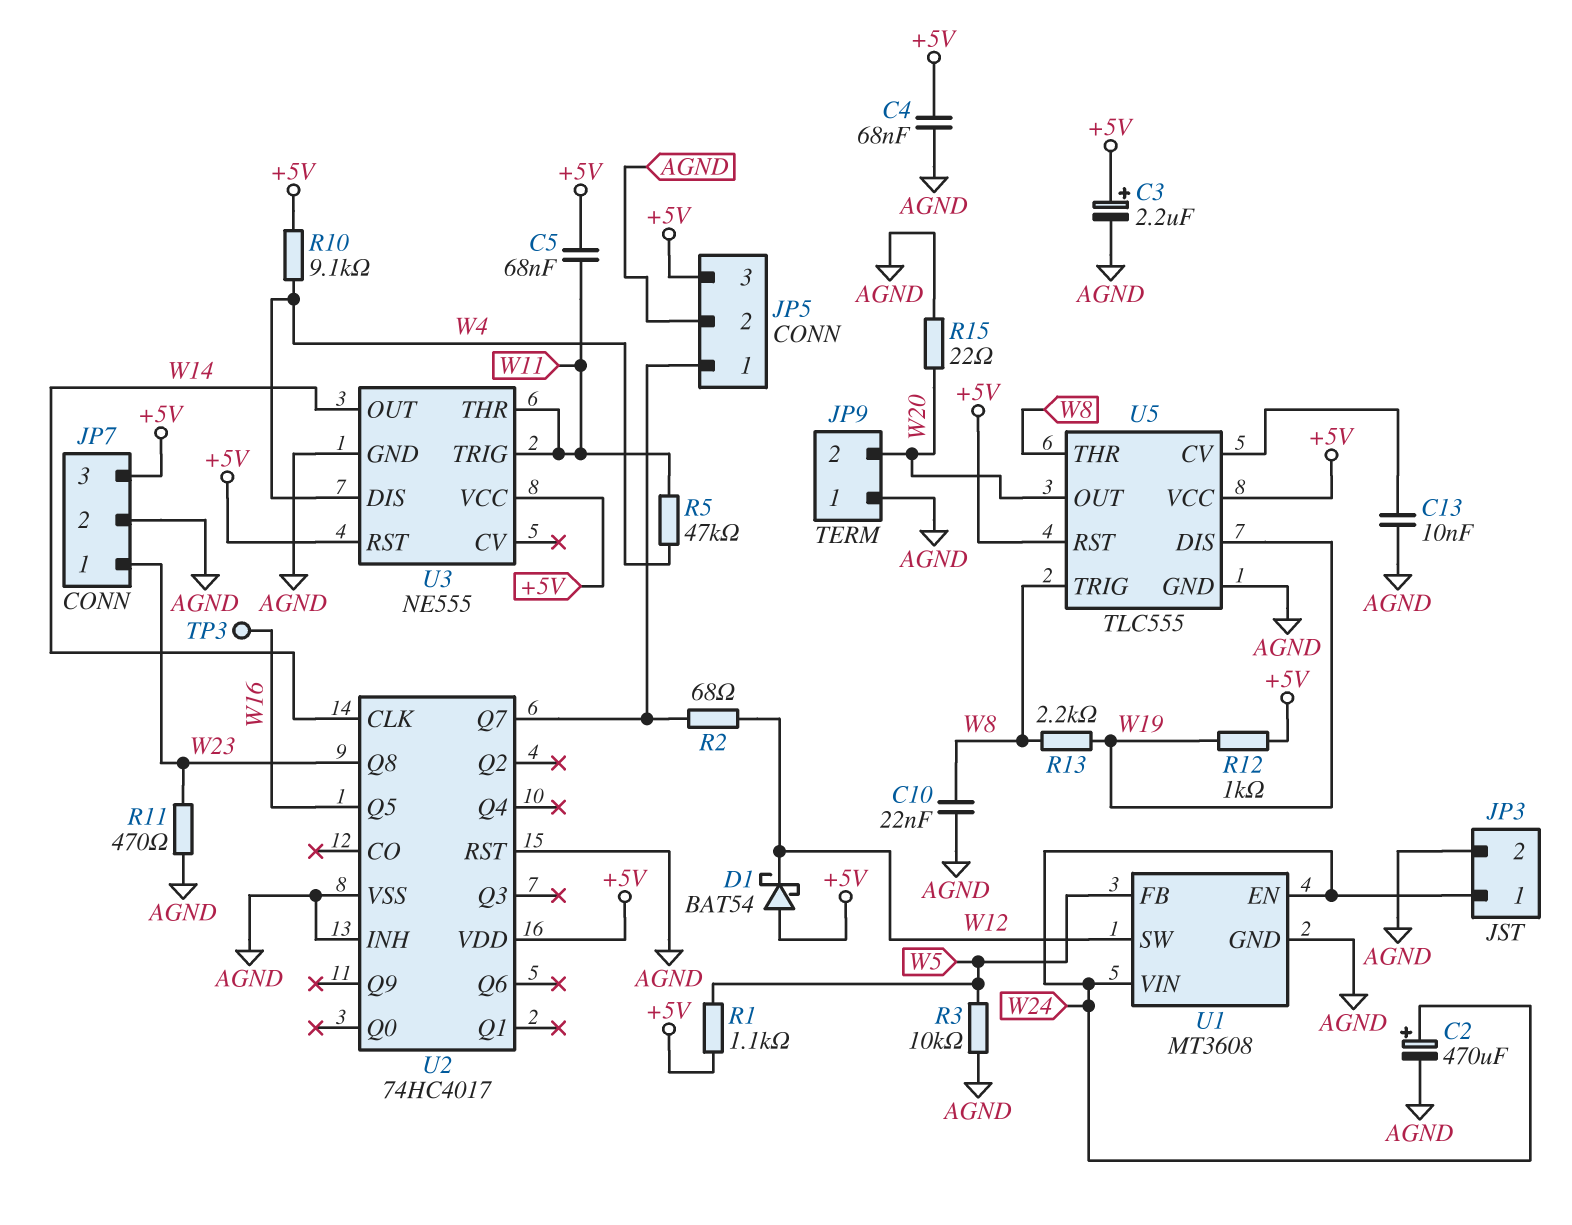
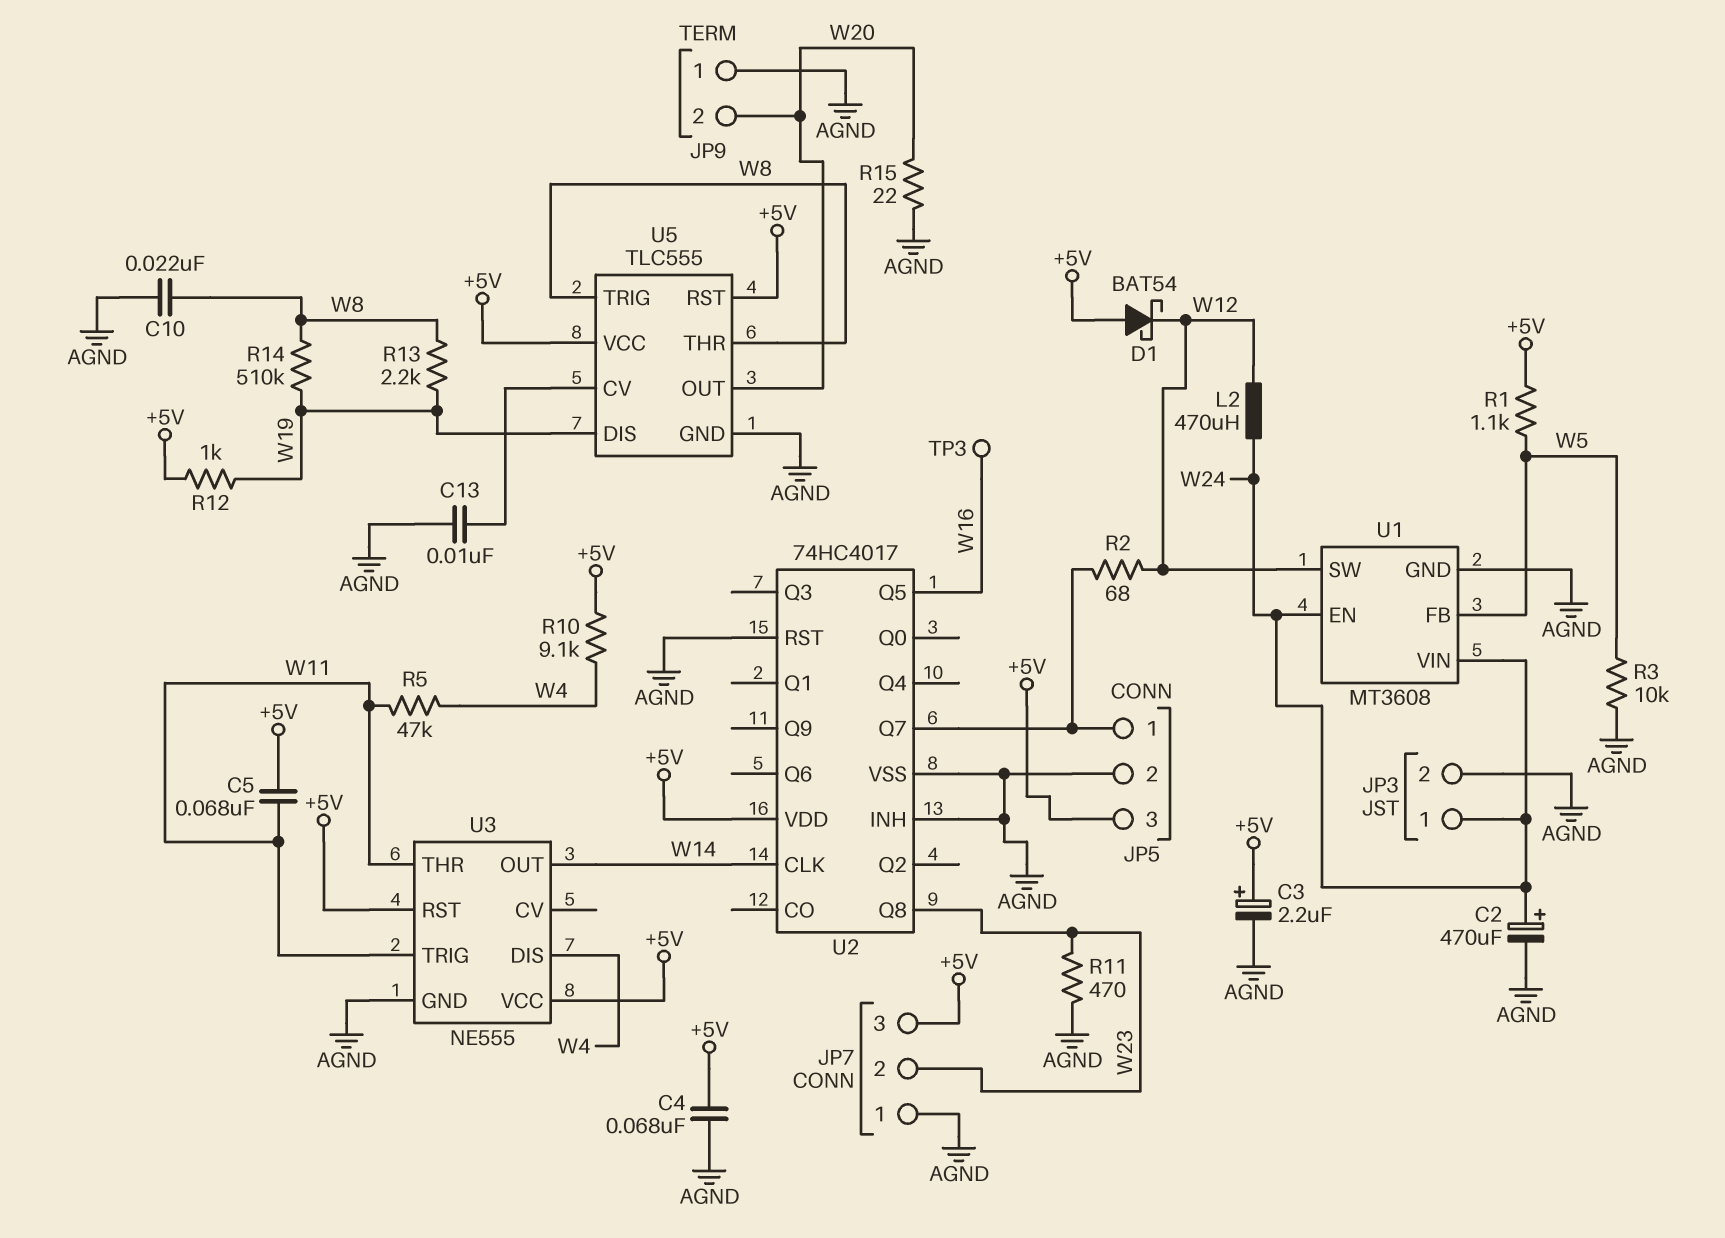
JP7 pin 1: W23 -> AGND
JP7 pin 2: AGND -> W23
L2: none -> 470uH (W12, W24)
R14: none -> 510k (W8, W19)

